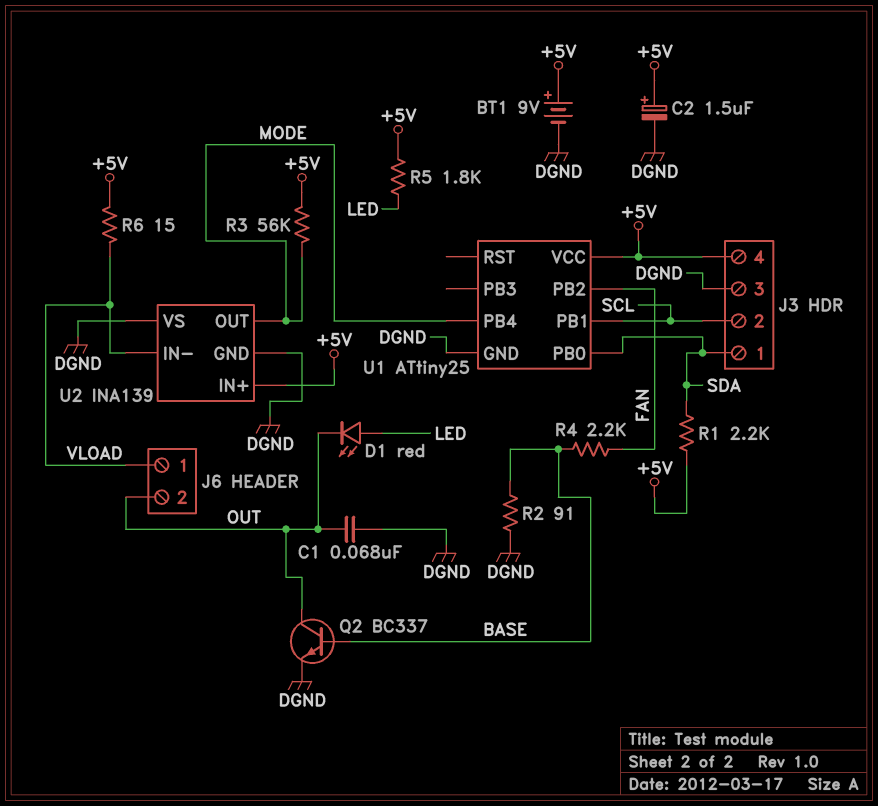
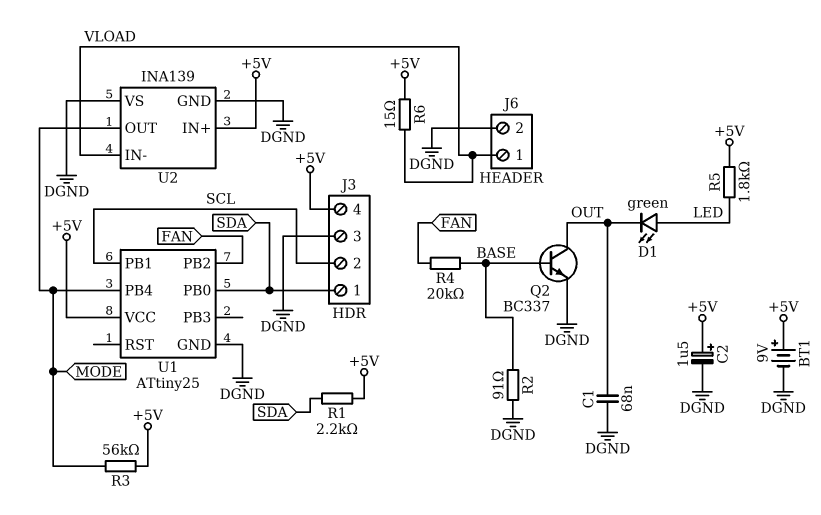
D1: LED red (A LED, K OUT) -> LED green (A LED, K OUT)
J6 pin 2: OUT -> DGND
R4: 2.2k (BASE, FAN) -> 20k (BASE, FAN)

